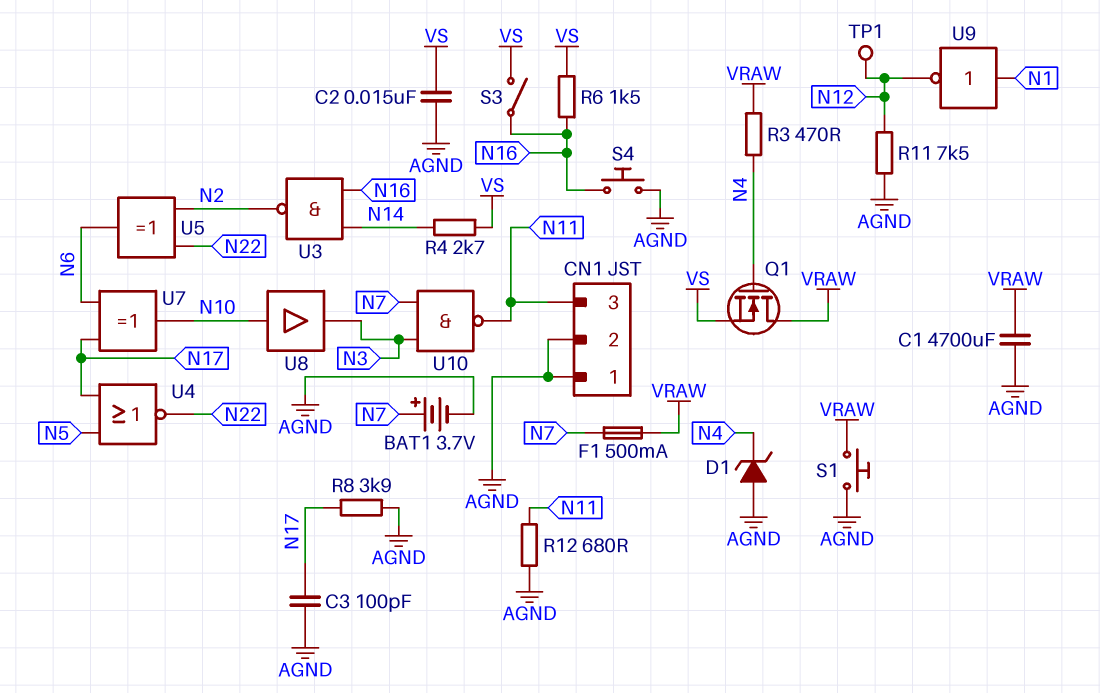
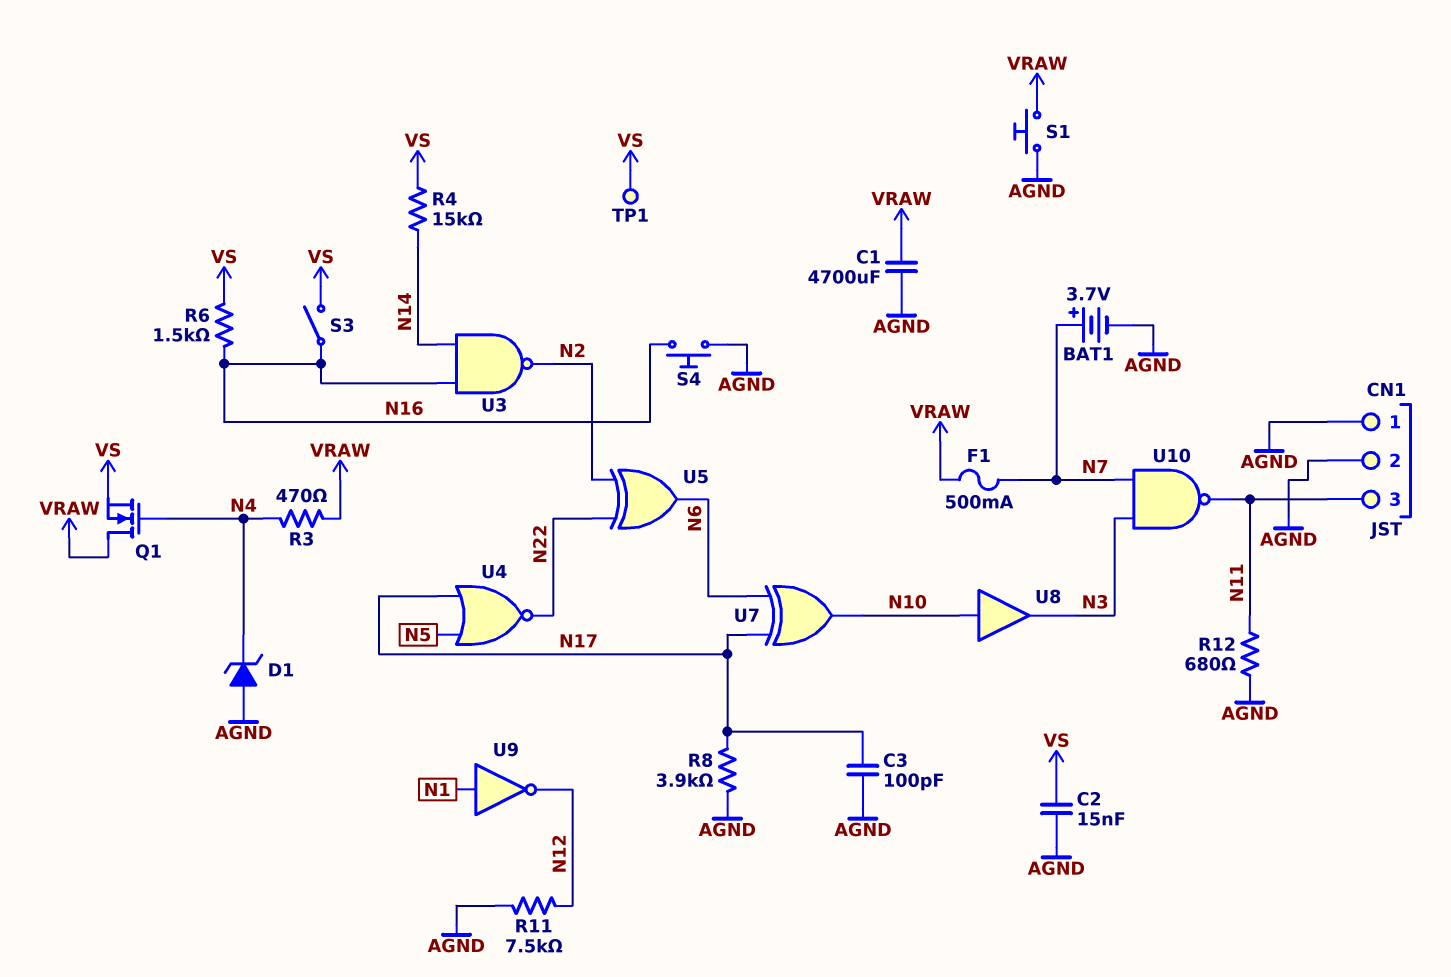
R4: 2.7k (N14, VS) -> 15k (N14, VS)
TP1: test point (N12) -> test point (VS)

